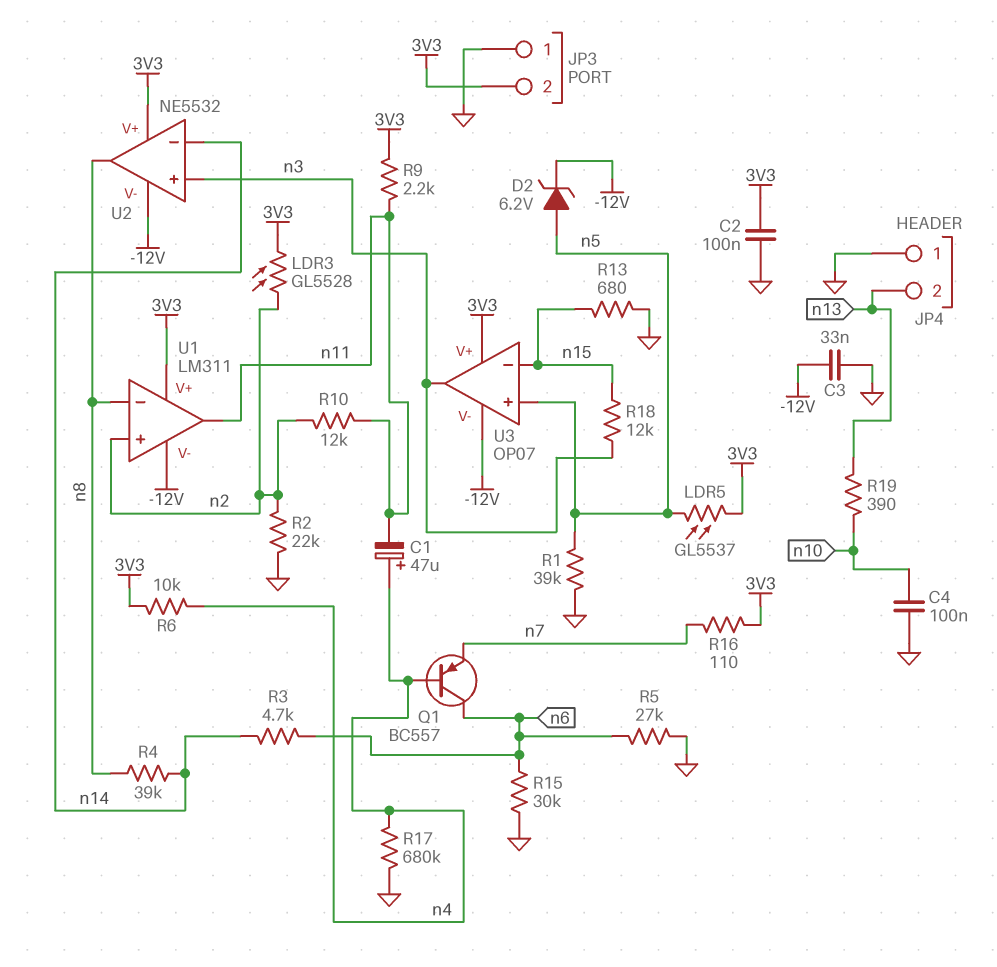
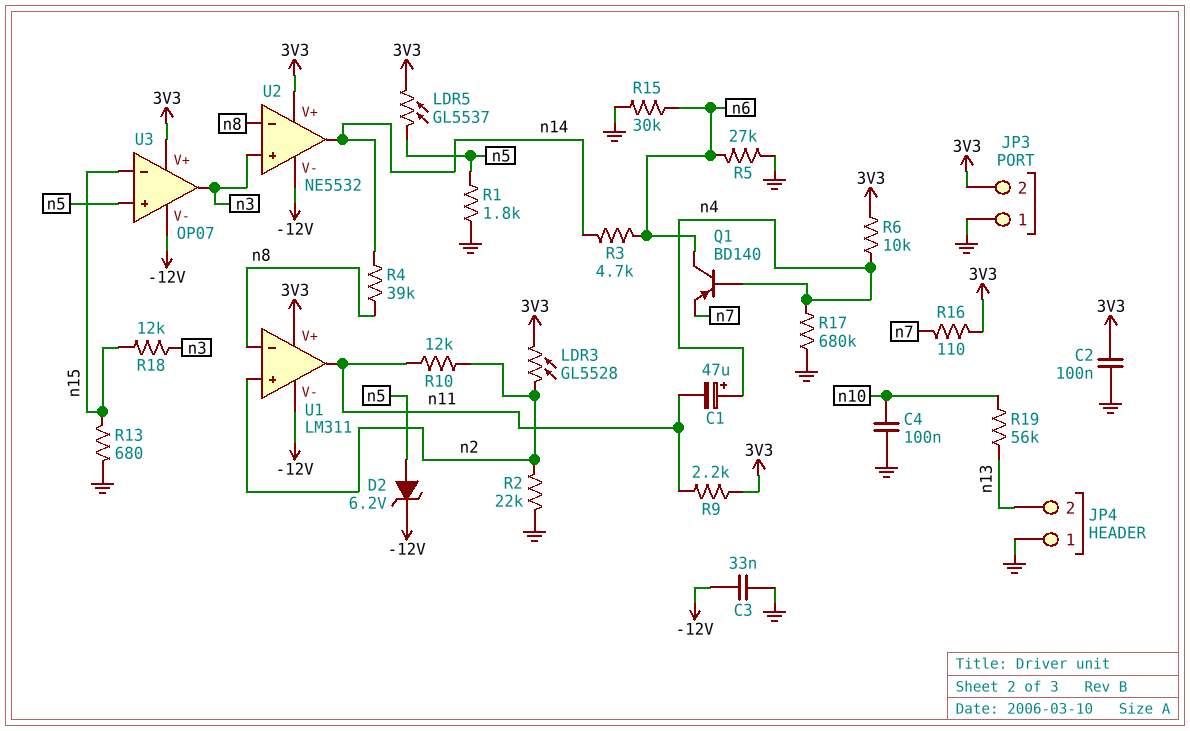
Q1: PNP BC557 (B n4, C n6, E n7) -> PNP BD140 (B n4, C n6, E n7)
R1: 39k (GND, n5) -> 1.8k (GND, n5)
R19: 390 (n10, n13) -> 56k (n10, n13)
U2 pin in-: n14 -> n8
U2 pin out: n8 -> n14

